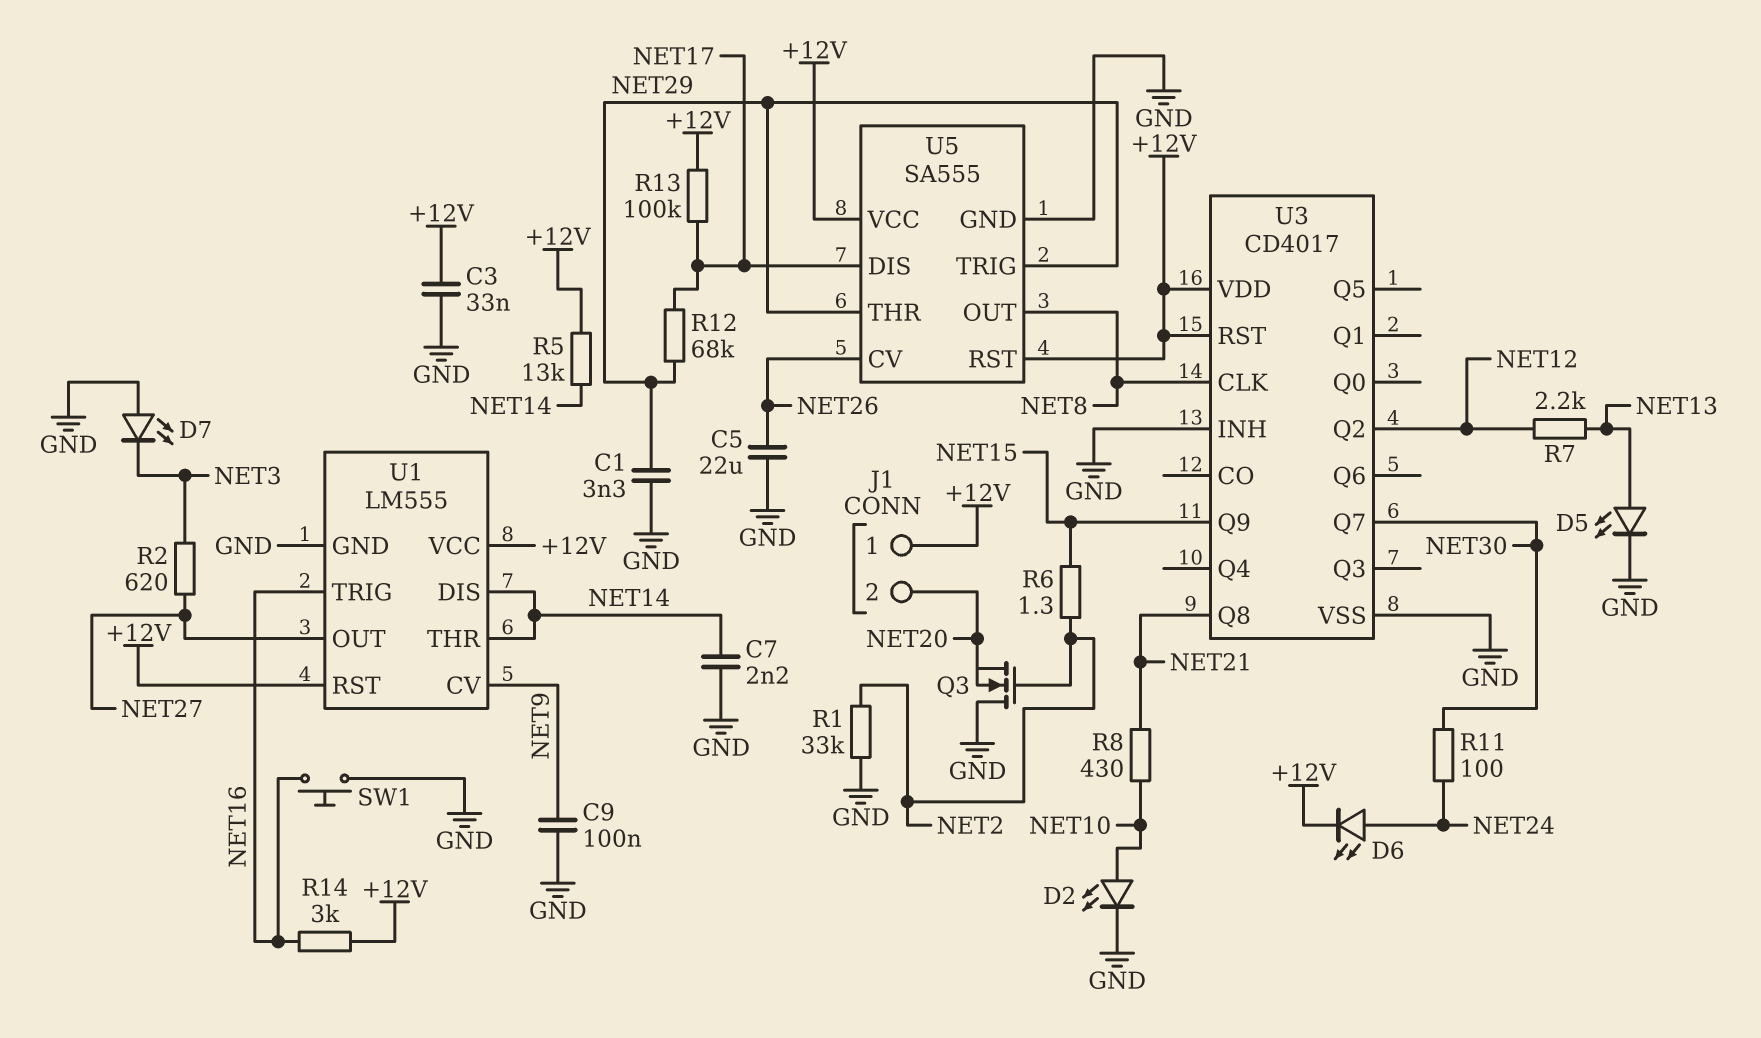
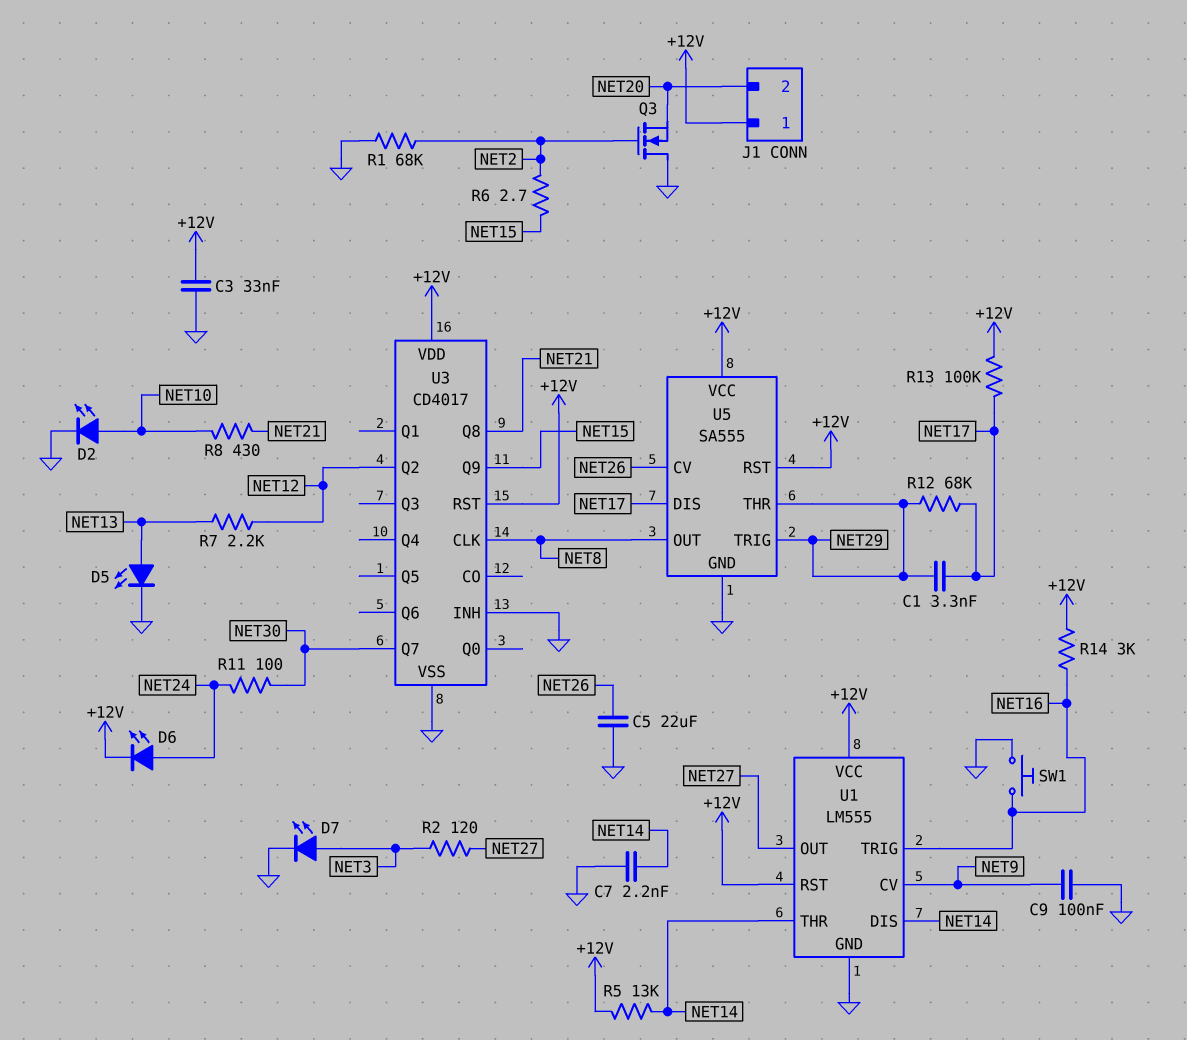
C1: 3.3nF (GND, NET29) -> 3.3nF (NET17, NET29)
D7: LED (A GND, K NET3) -> LED (A NET3, K GND)
R1: 33k (GND, NET2) -> 68k (GND, NET2)
R2: 620 (NET3, NET27) -> 120 (NET3, NET27)
R6: 1.3 (NET2, NET15) -> 2.7 (NET2, NET15)

